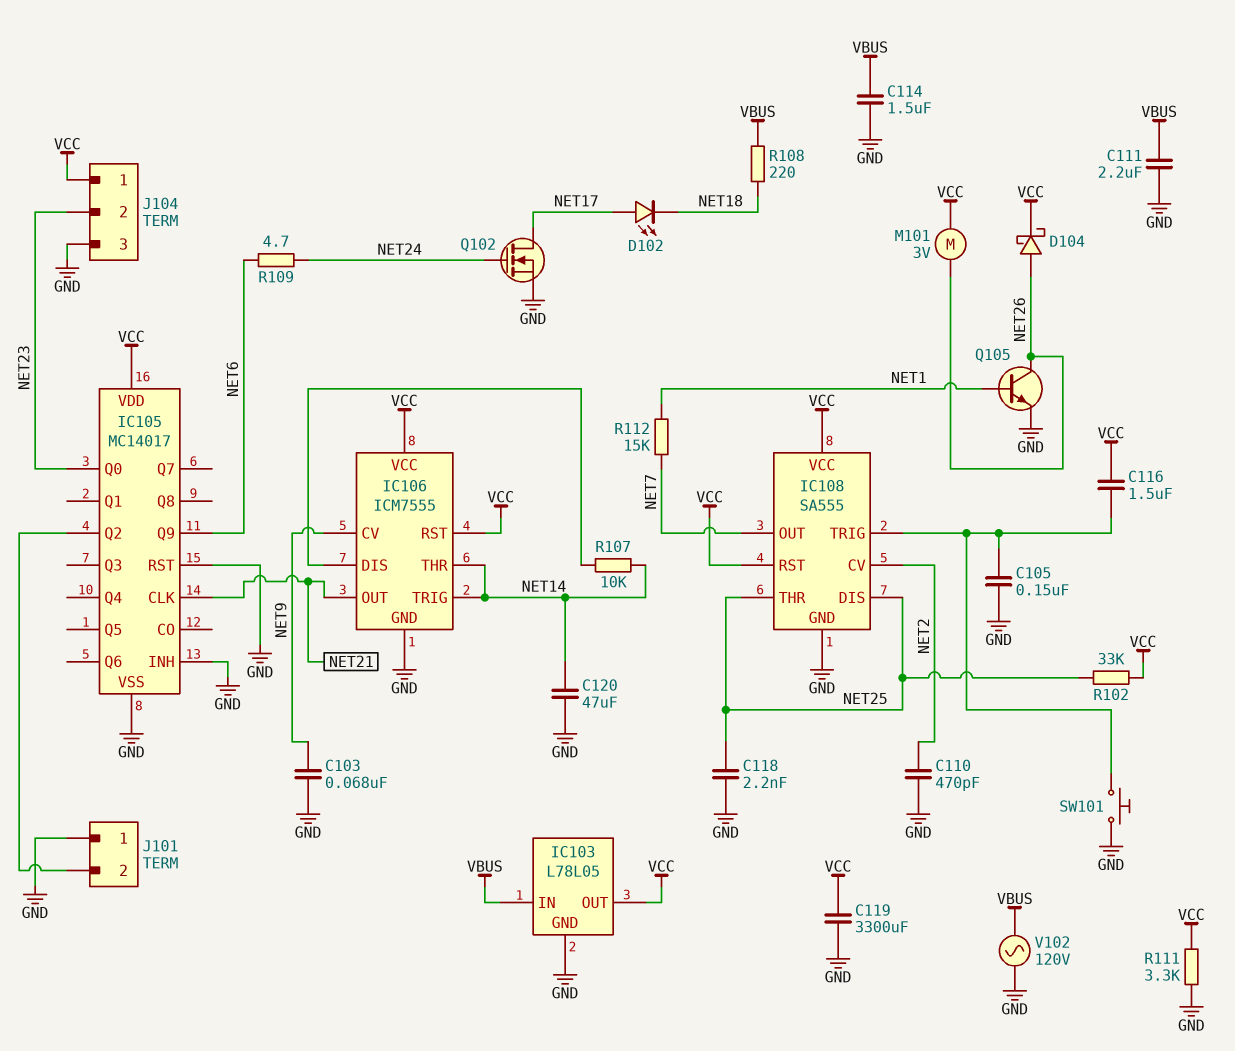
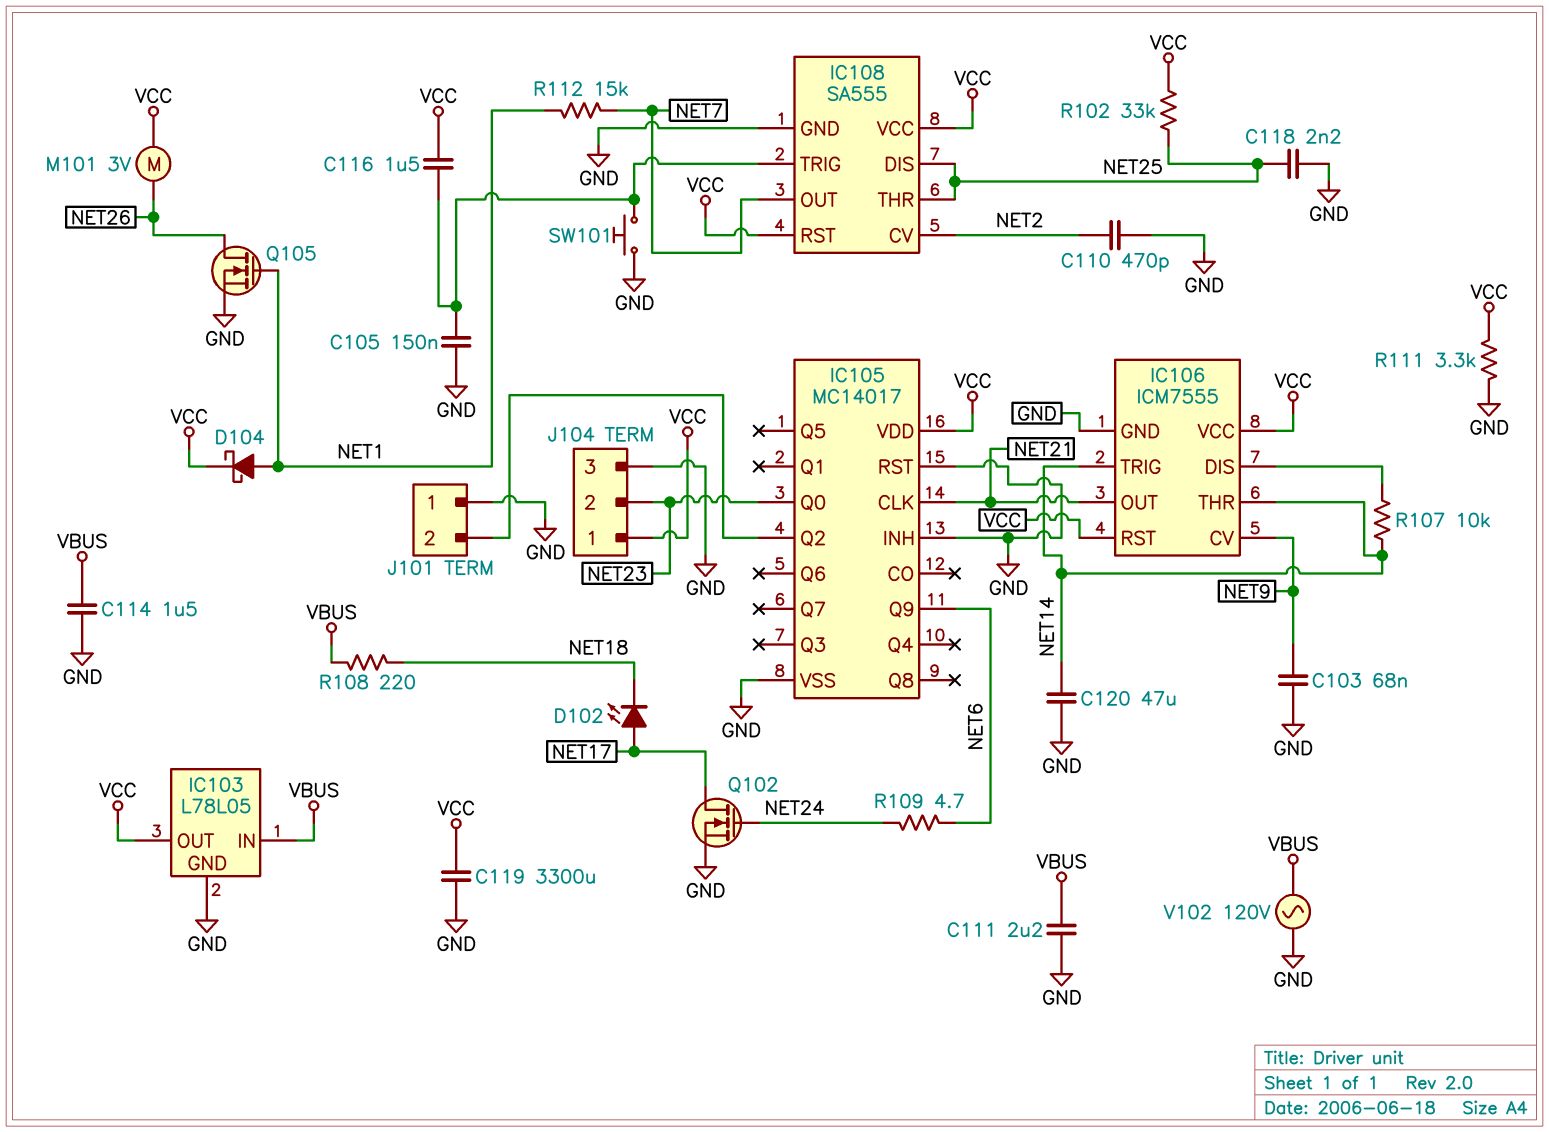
D104: schottky (A NET26, K VCC) -> schottky (A NET1, K VCC)
Q105: NPN (B NET1, C NET26, E GND) -> NMOS (G NET1, D NET26, S GND)

